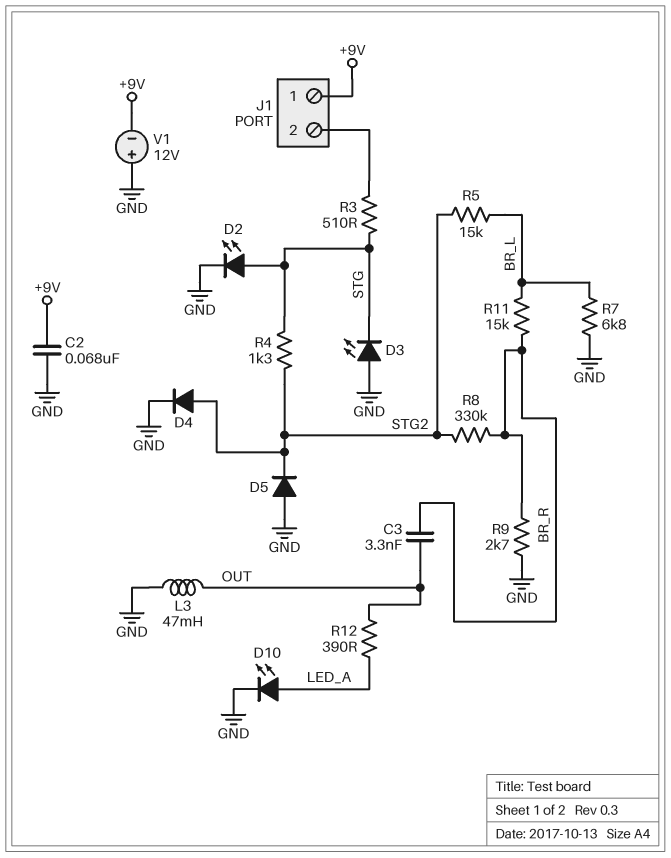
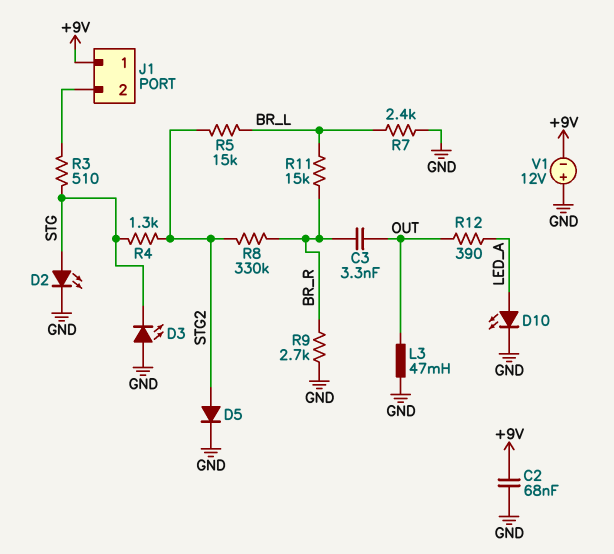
D4: diode (A STG2, K GND) -> none
D5: diode (A GND, K STG2) -> diode (A STG2, K GND)
R7: 6.8k (BR_L, GND) -> 2.4k (BR_L, GND)

